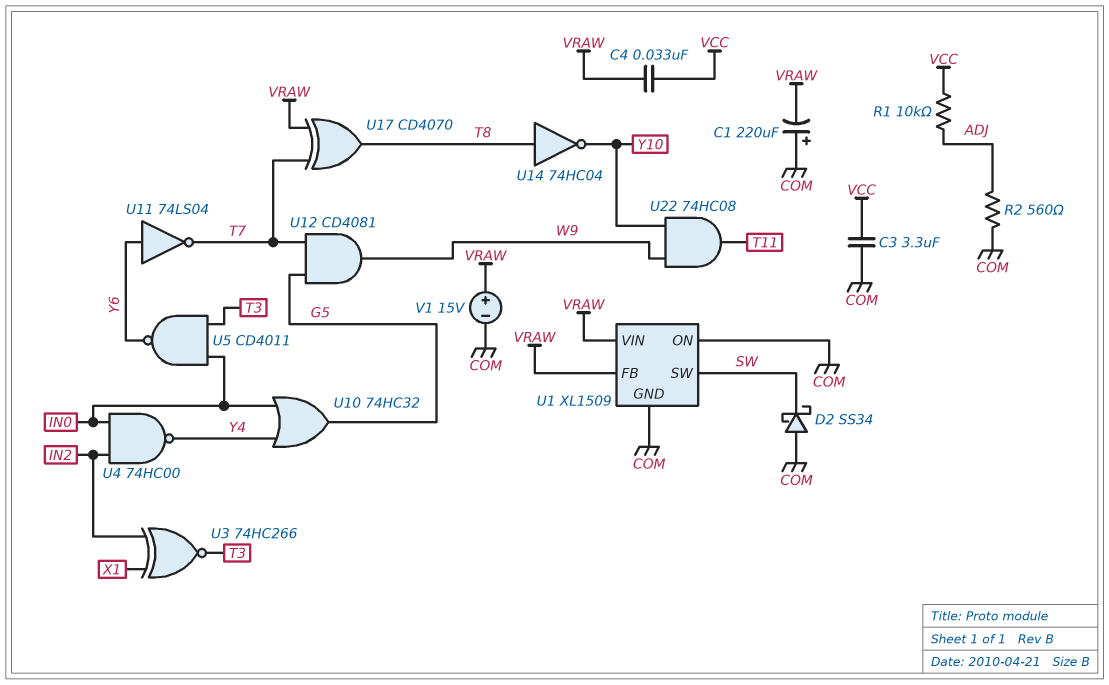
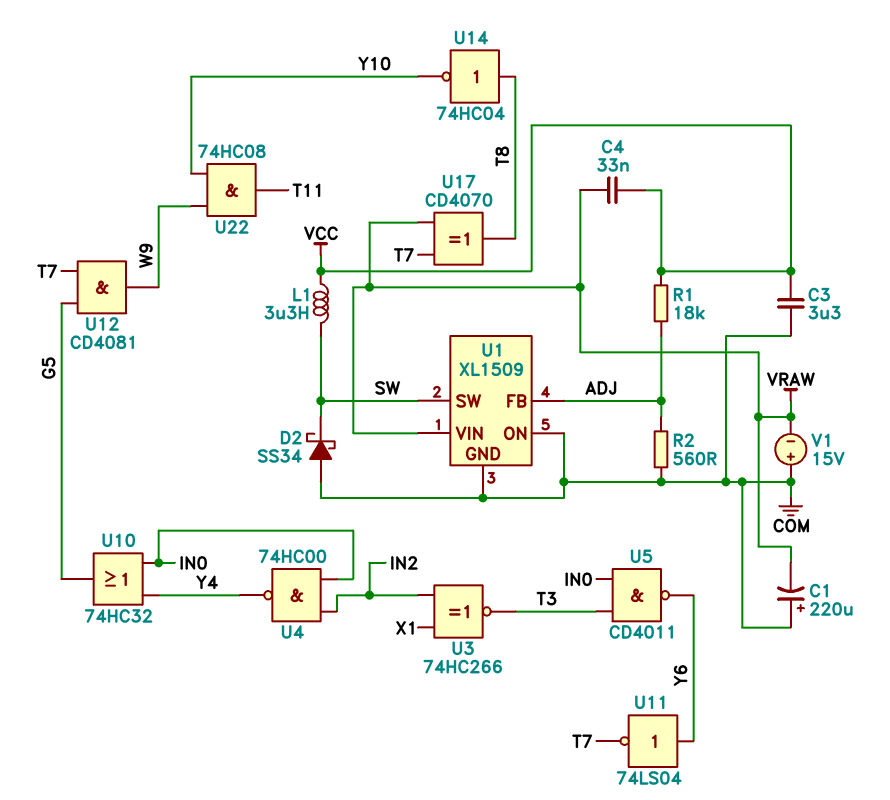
L1: none -> 3.3uH (SW, VCC)
R1: 10k (ADJ, VCC) -> 18k (ADJ, VCC)
U1 pin FB: VRAW -> ADJ
V1: 15V (plus VRAW, minus COM) -> 15V (plus COM, minus VRAW)

